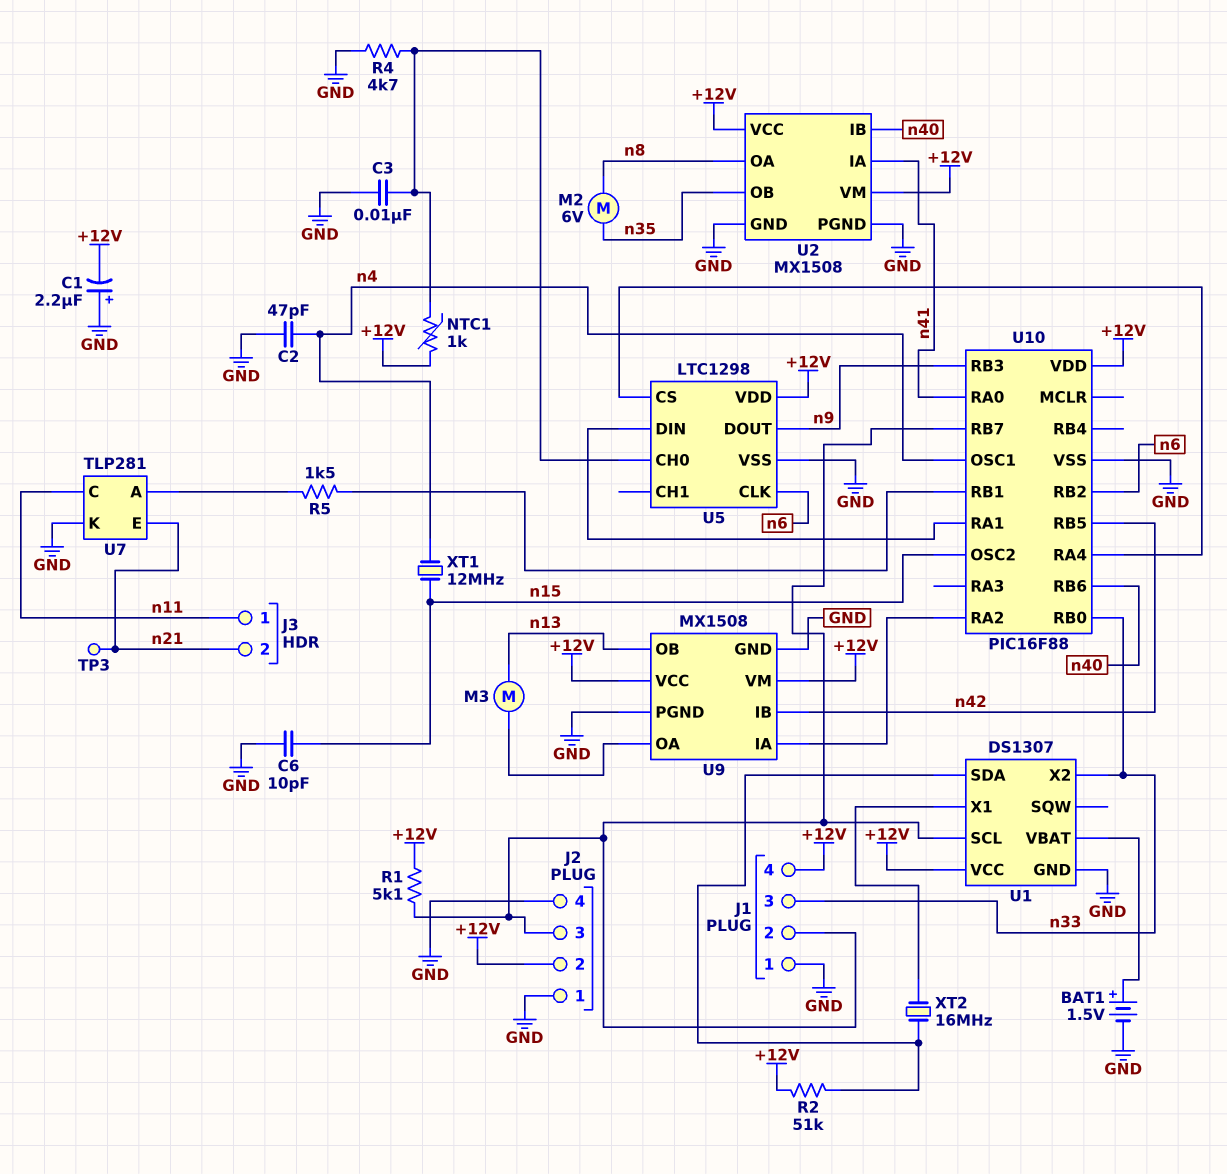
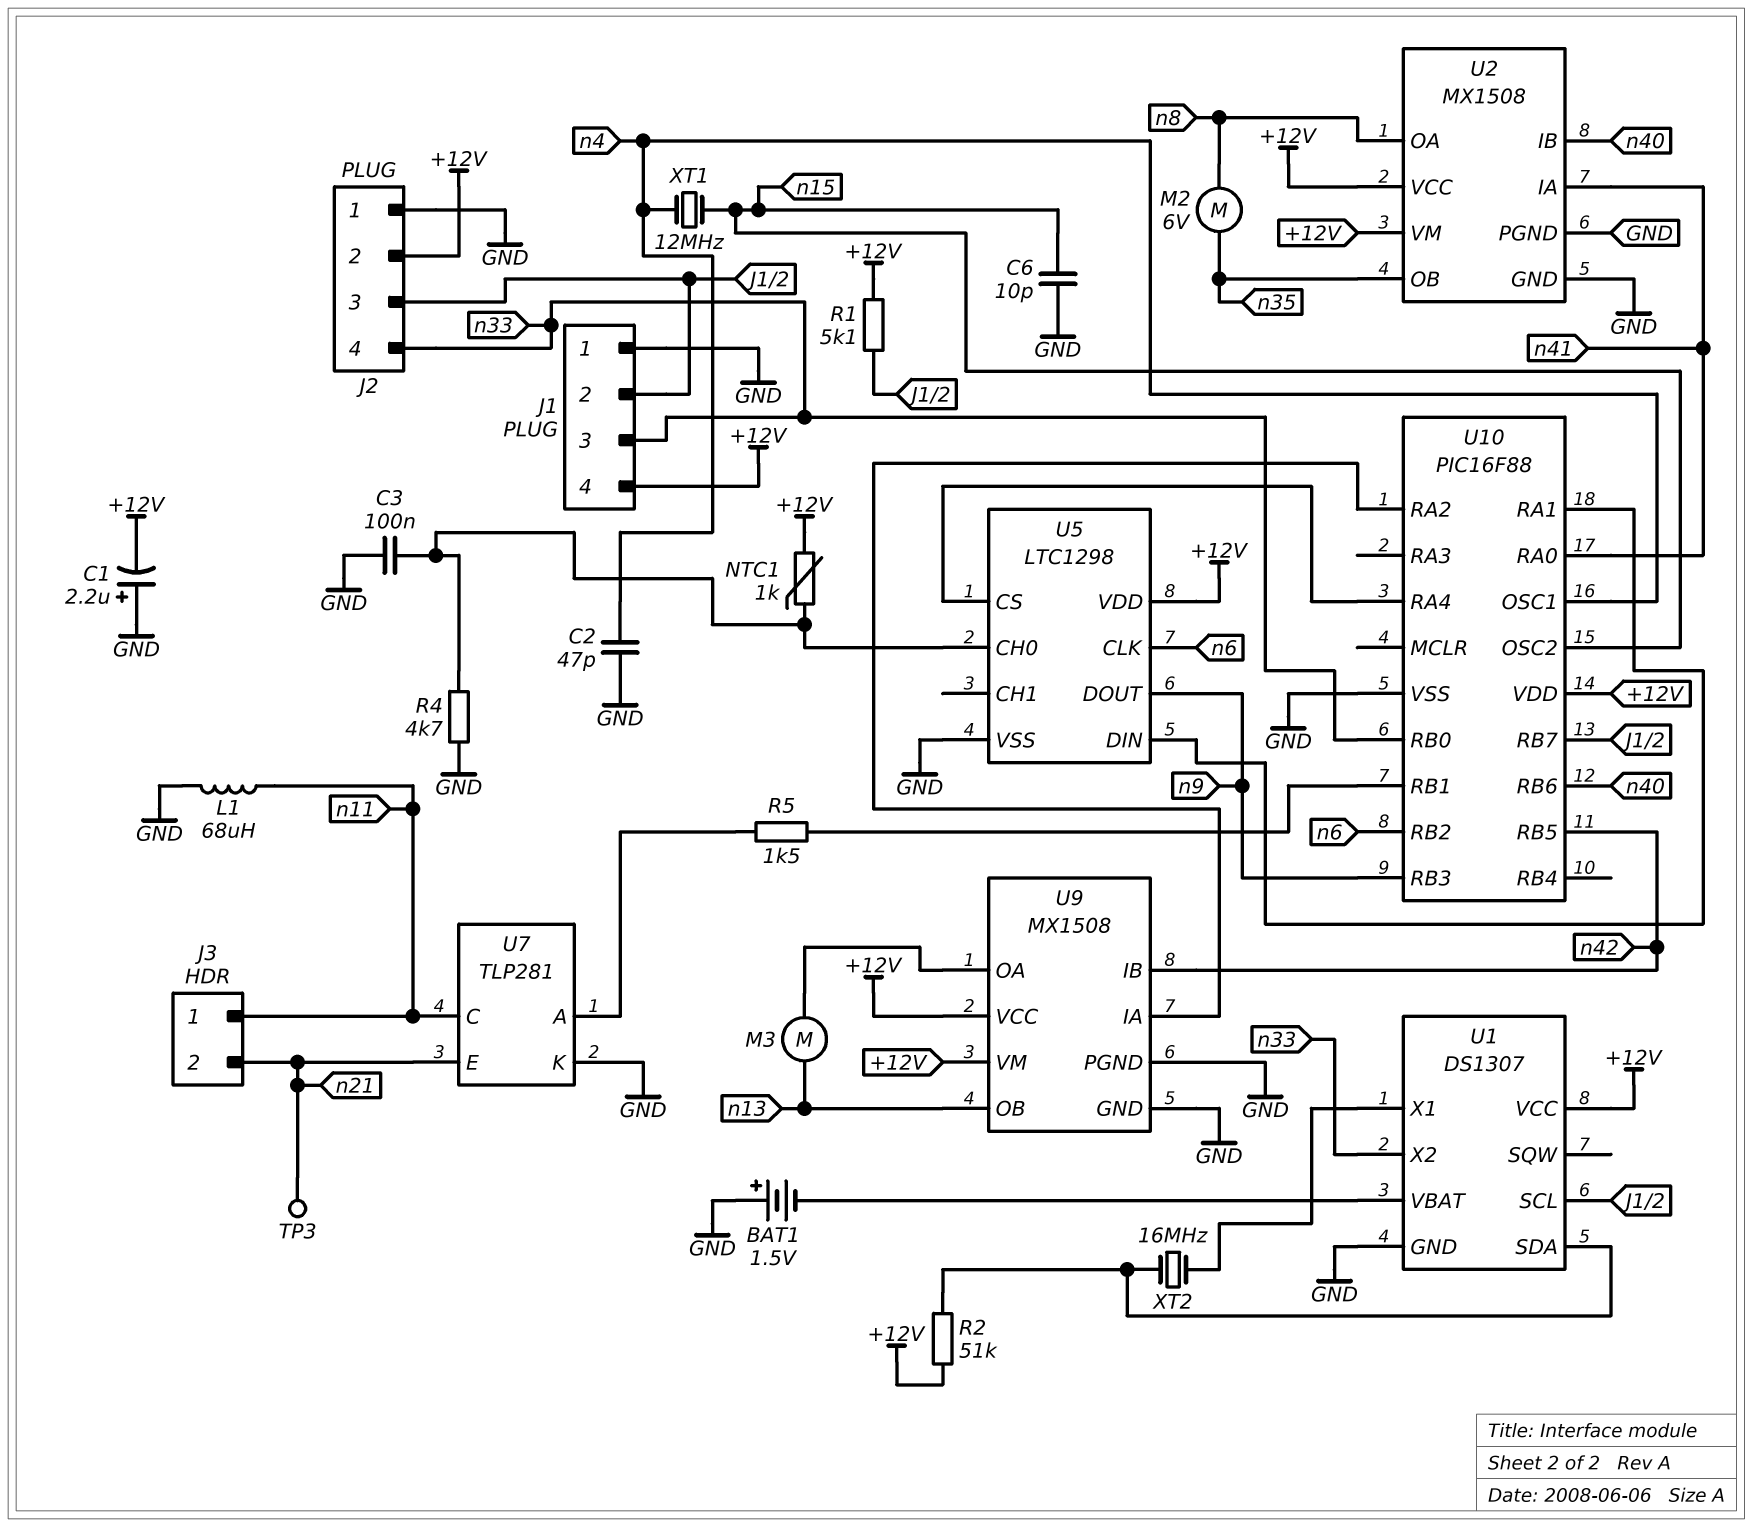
BAT1: 1.5V (plus U1/VBAT, minus GND) -> 1.5V (plus GND, minus U1/VBAT)
C3: 10nF (GND, U5/CH0) -> 100nF (GND, U5/CH0)
J2 pin 4: GND -> n33
L1: none -> 68uH (GND, n11)

